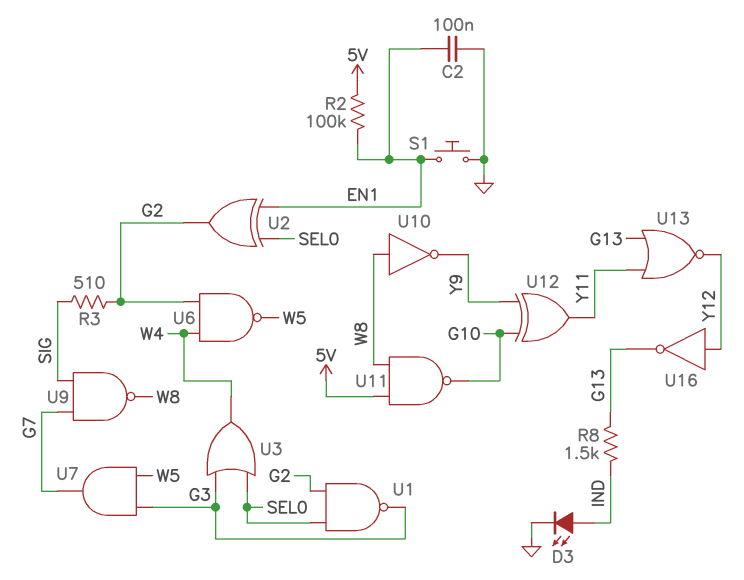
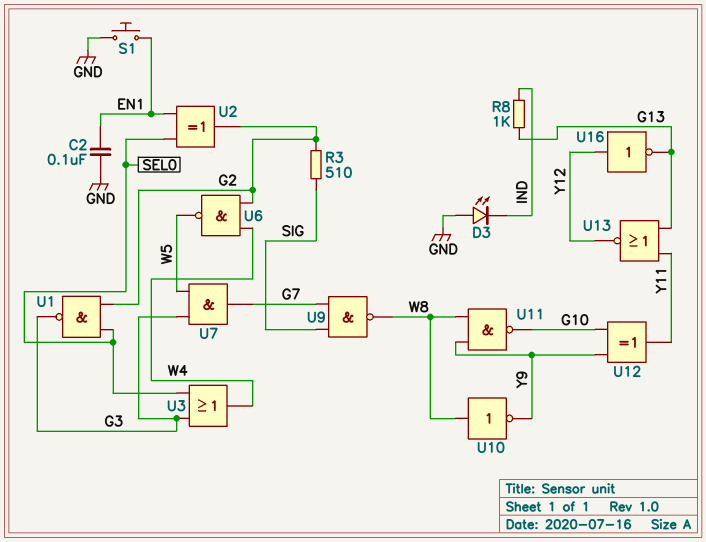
D3: LED (A IND, K GND) -> LED (A GND, K IND)
R2: 100k (5V, EN1) -> none
R8: 1.5k (G13, IND) -> 1k (G13, IND)
U11: NAND (in 5V, in W8, out G10) -> NAND (in W8, in Y9, out G10)

